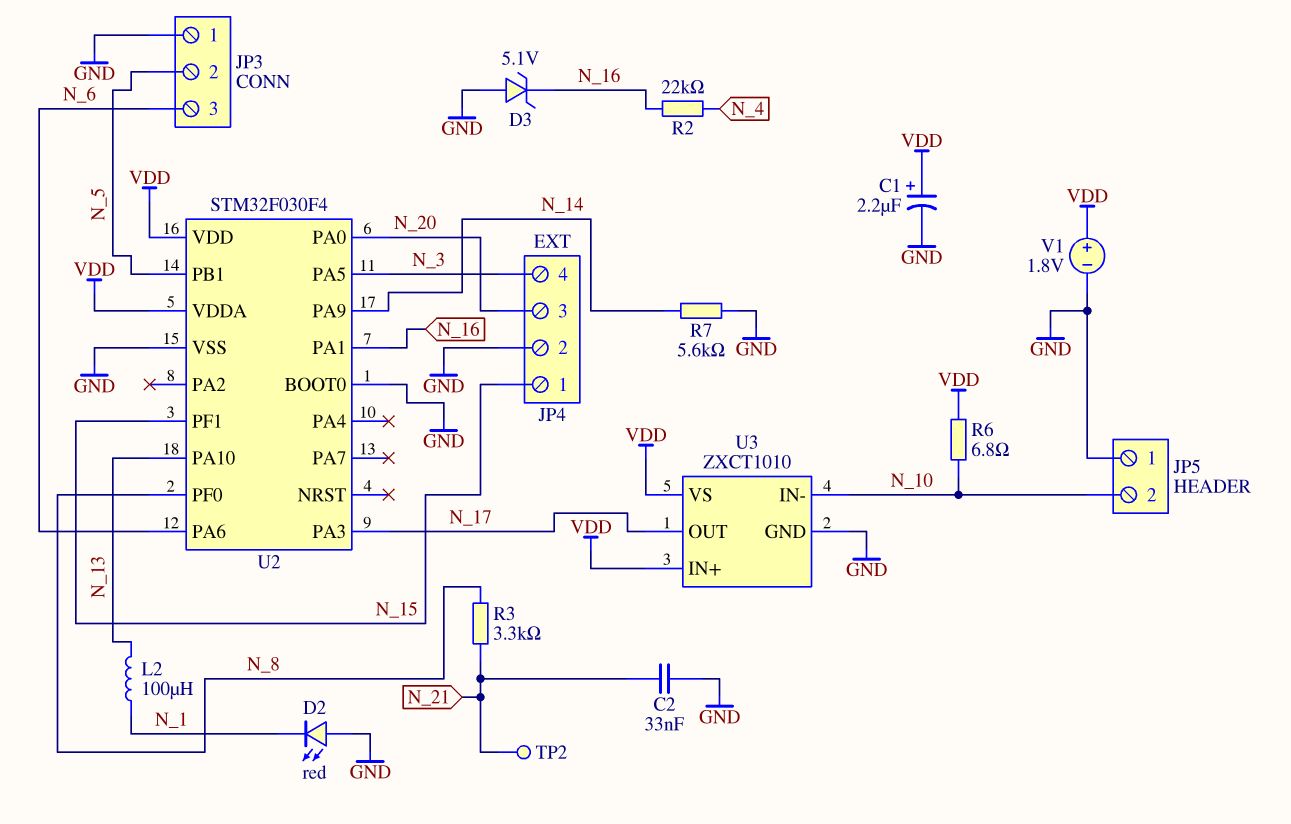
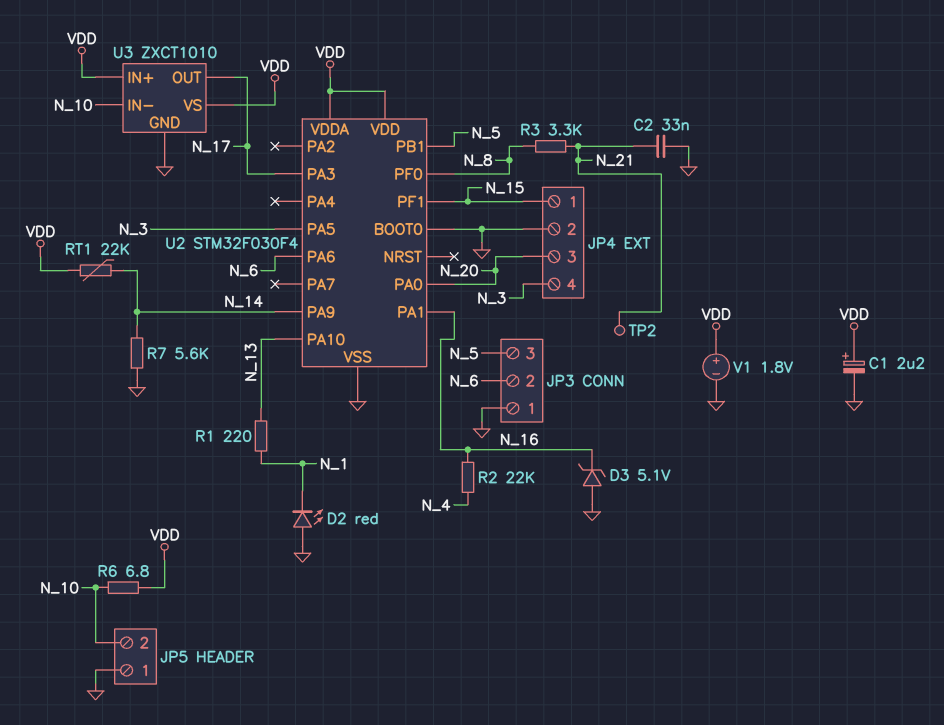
JP3 pin 2: N_5 -> N_6
JP3 pin 3: N_6 -> N_5
L2: 100uH (N_1, N_13) -> none
R1: none -> 220 (N_1, N_13)
RT1: none -> 22k (N_14, VDD)

